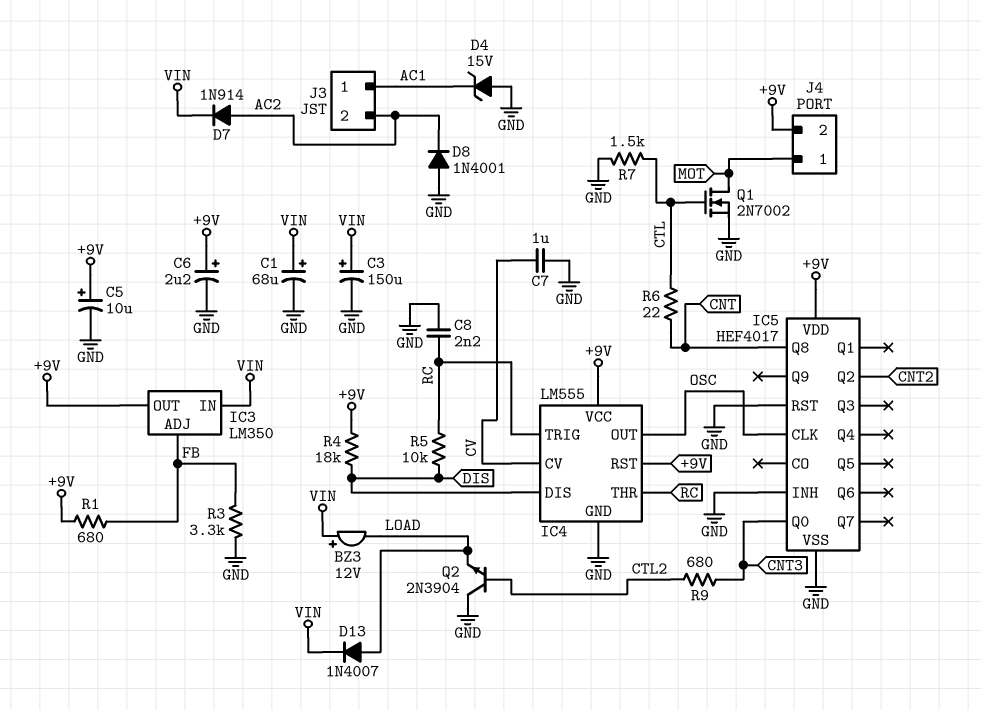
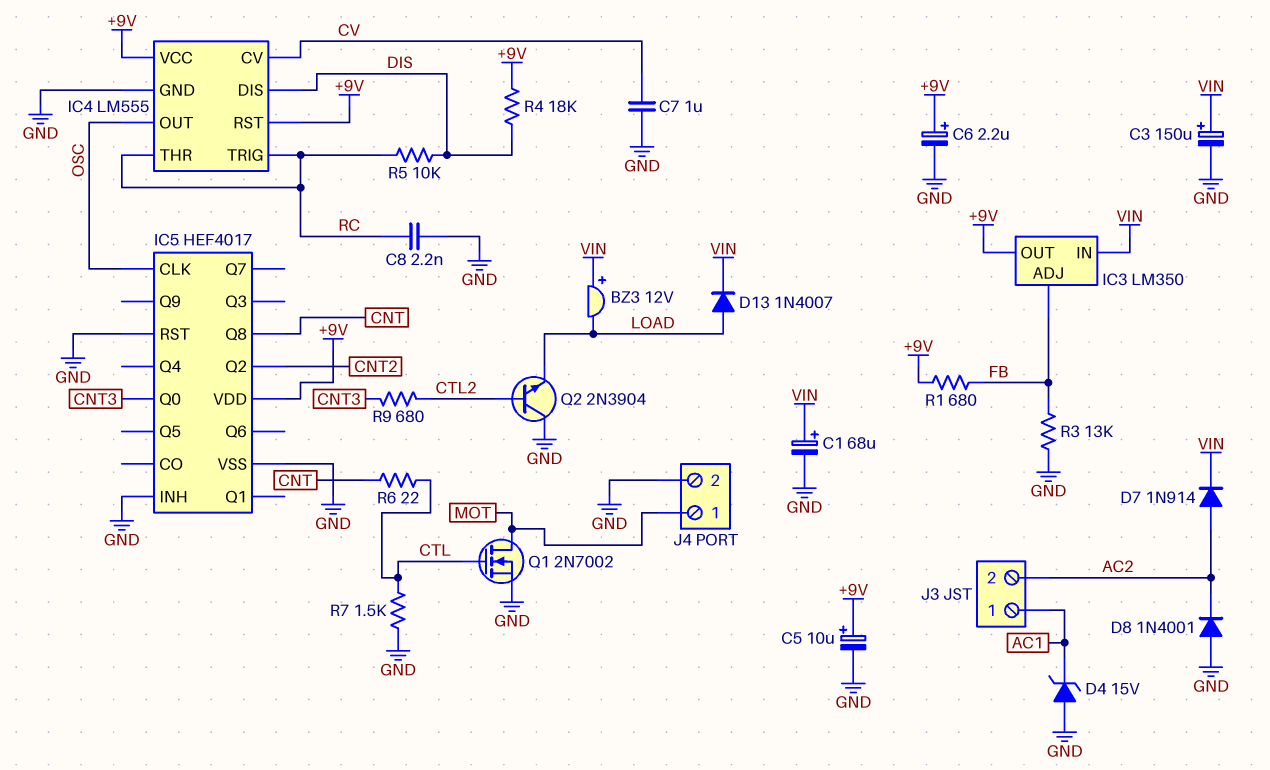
J4 pin 2: +9V -> GND
R3: 3.3k (FB, GND) -> 13k (FB, GND)

